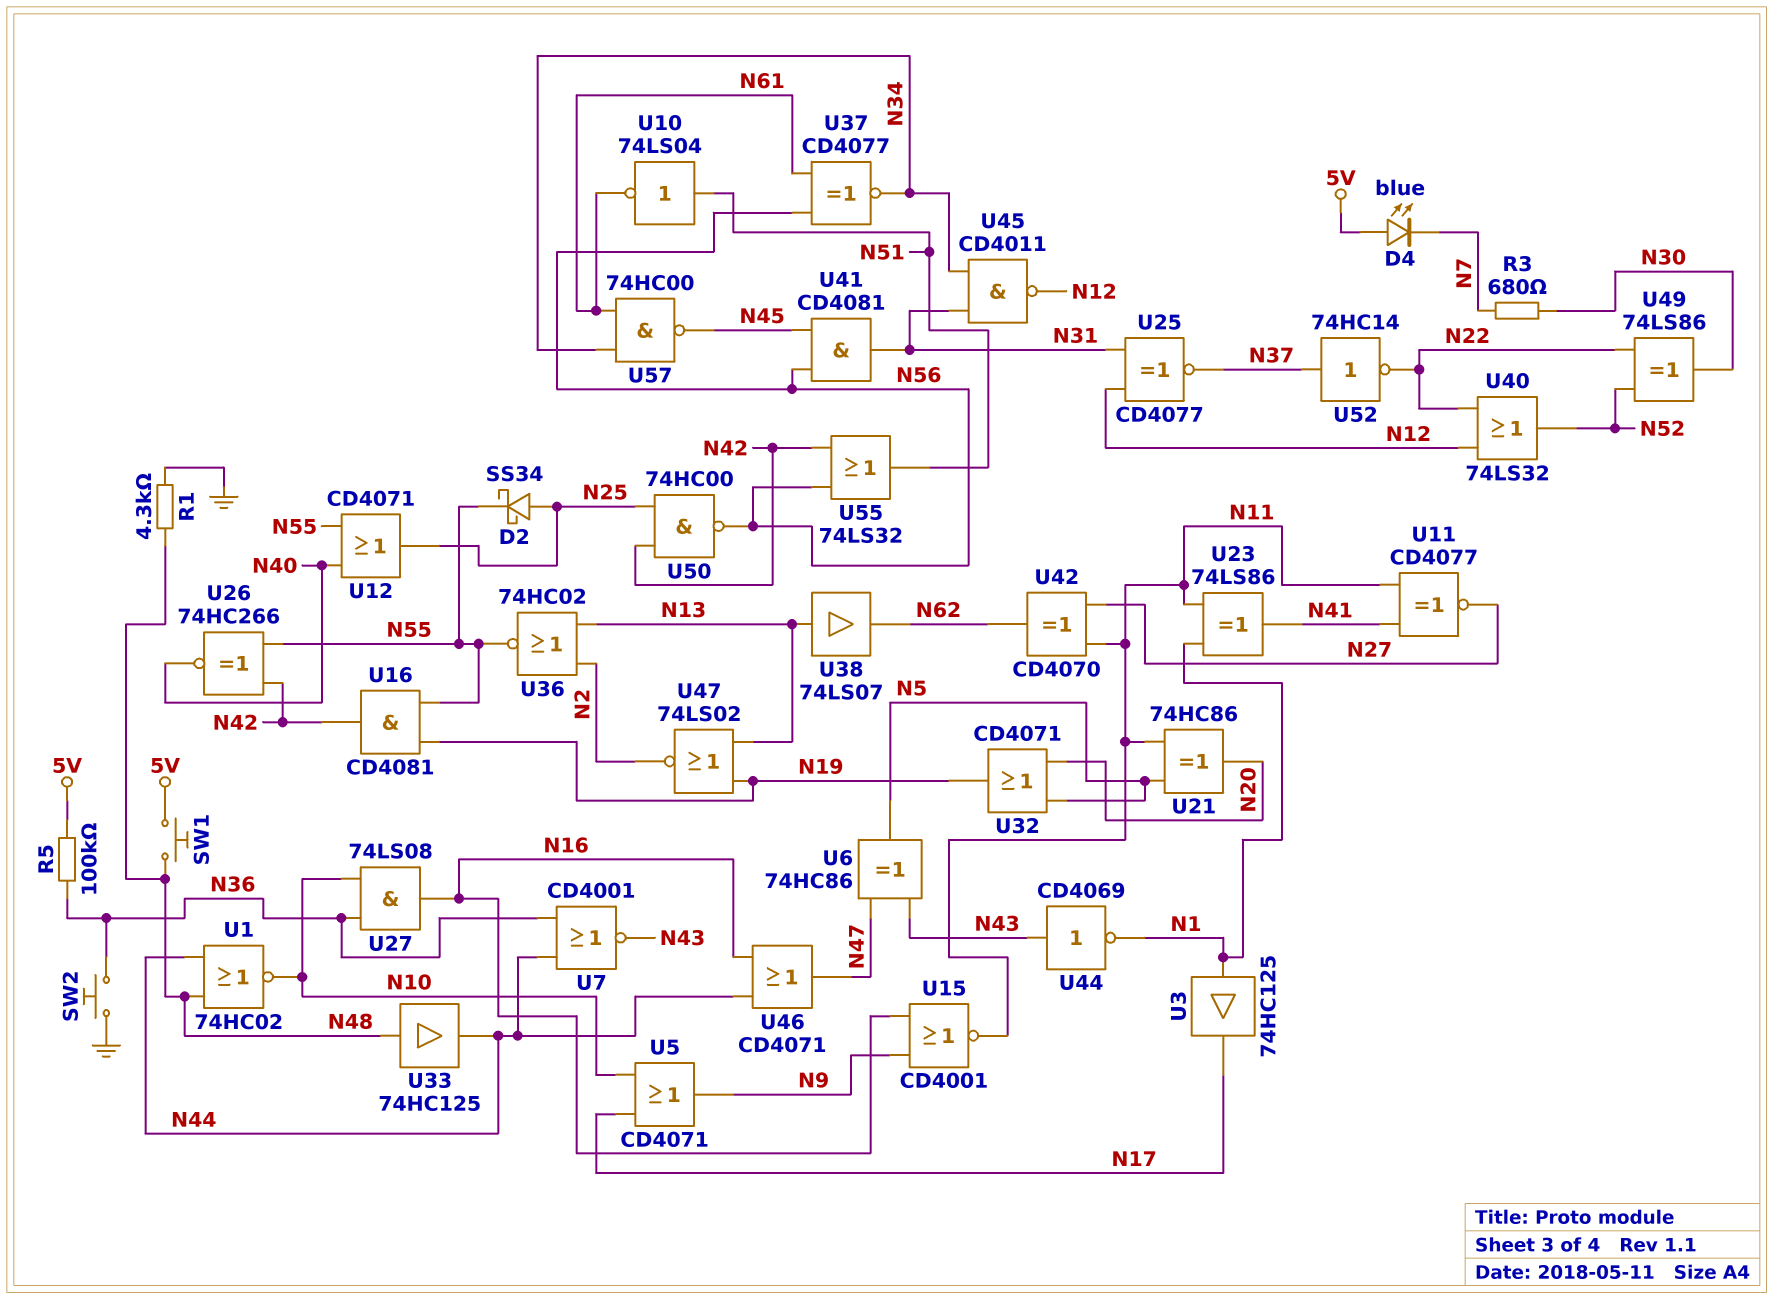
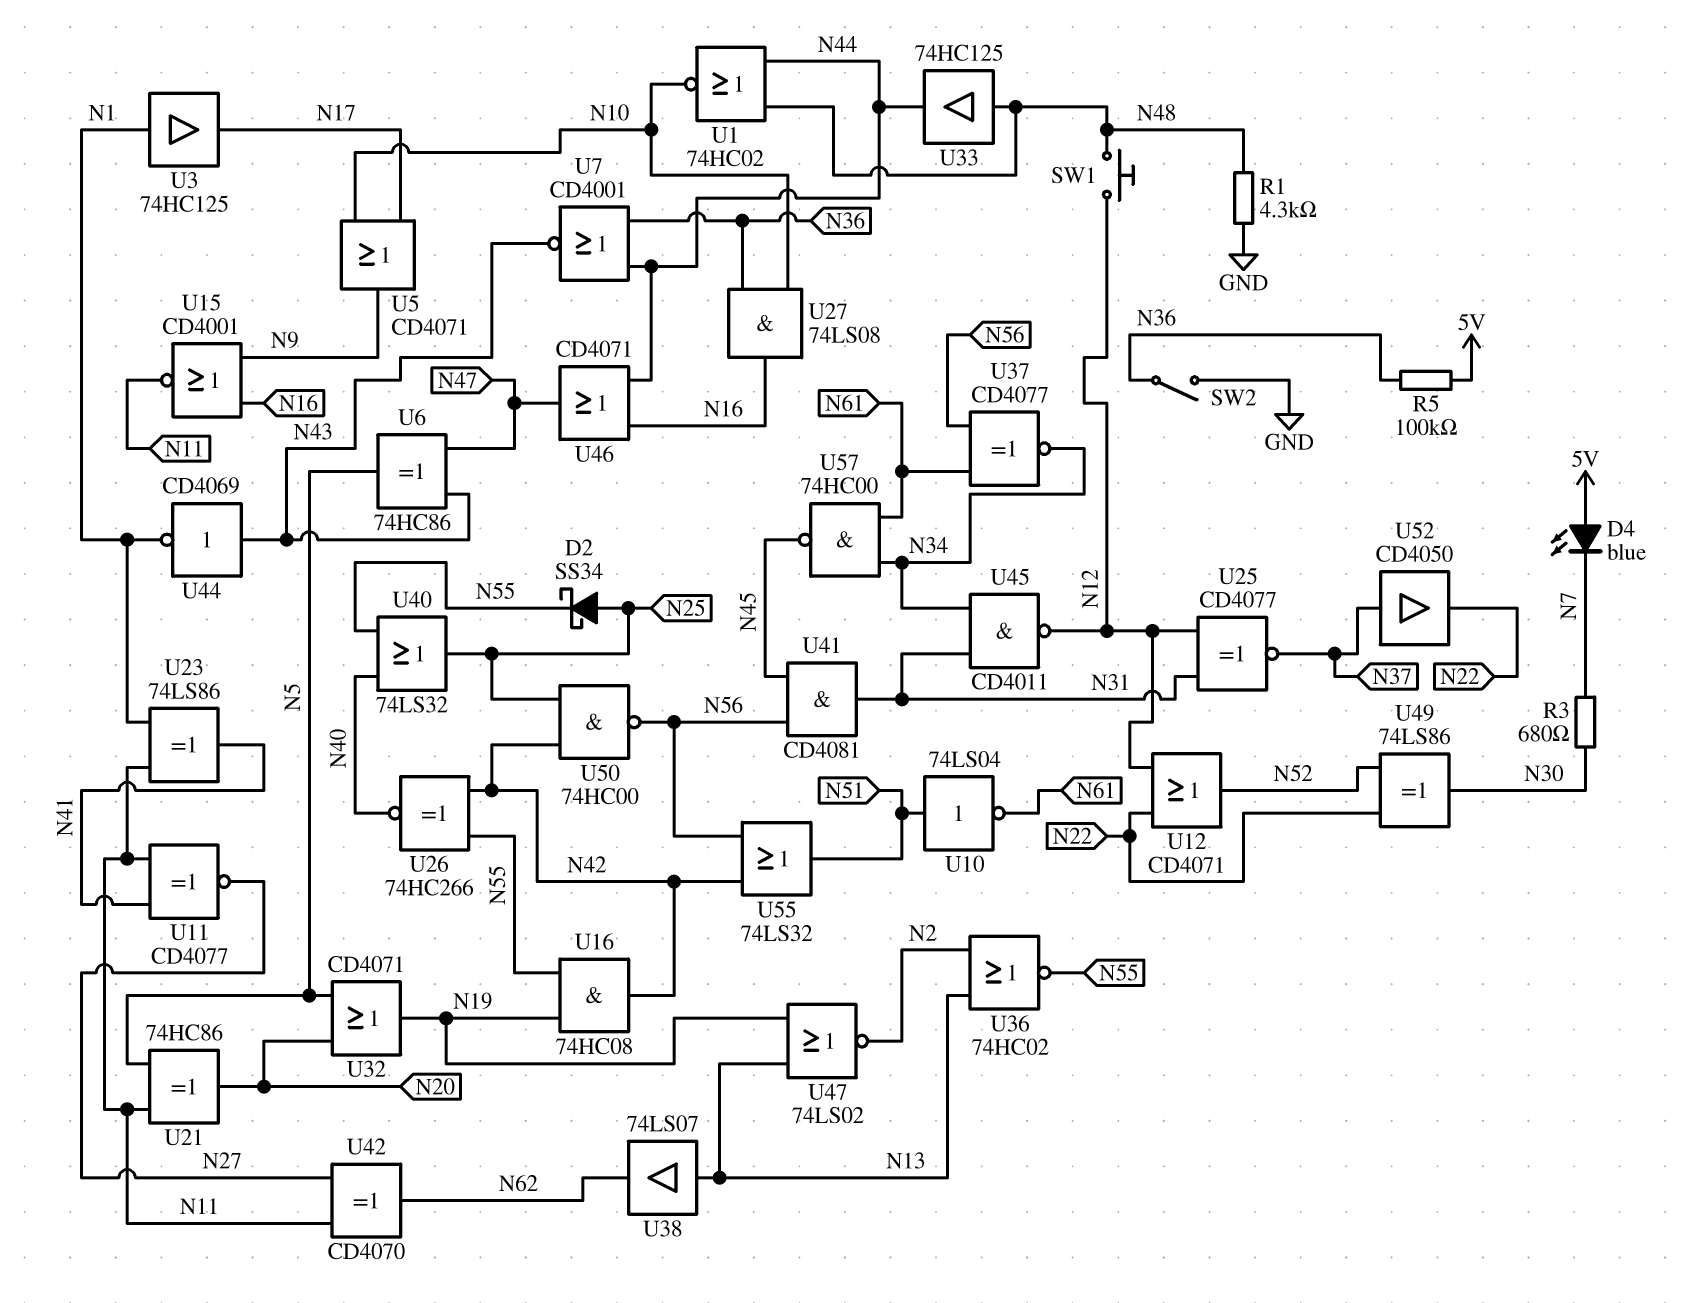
SW1: button (5V, N48) -> button (N12, N48)
SW2: button (GND, N36) -> switch (GND, N36)
U12: OR CD4071 (in N40, in N55, out N25) -> OR CD4071 (in N12, in N22, out N52)
U16: AND CD4081 (in N19, in N55, out N42) -> AND 74HC08 (in N19, in N55, out N42)
U40: OR 74LS32 (in N12, in N22, out N52) -> OR 74LS32 (in N40, in N55, out N25)
U52: NOT 74HC14 (in N37, out N22) -> buffer CD4050 (in N37, out N22)

